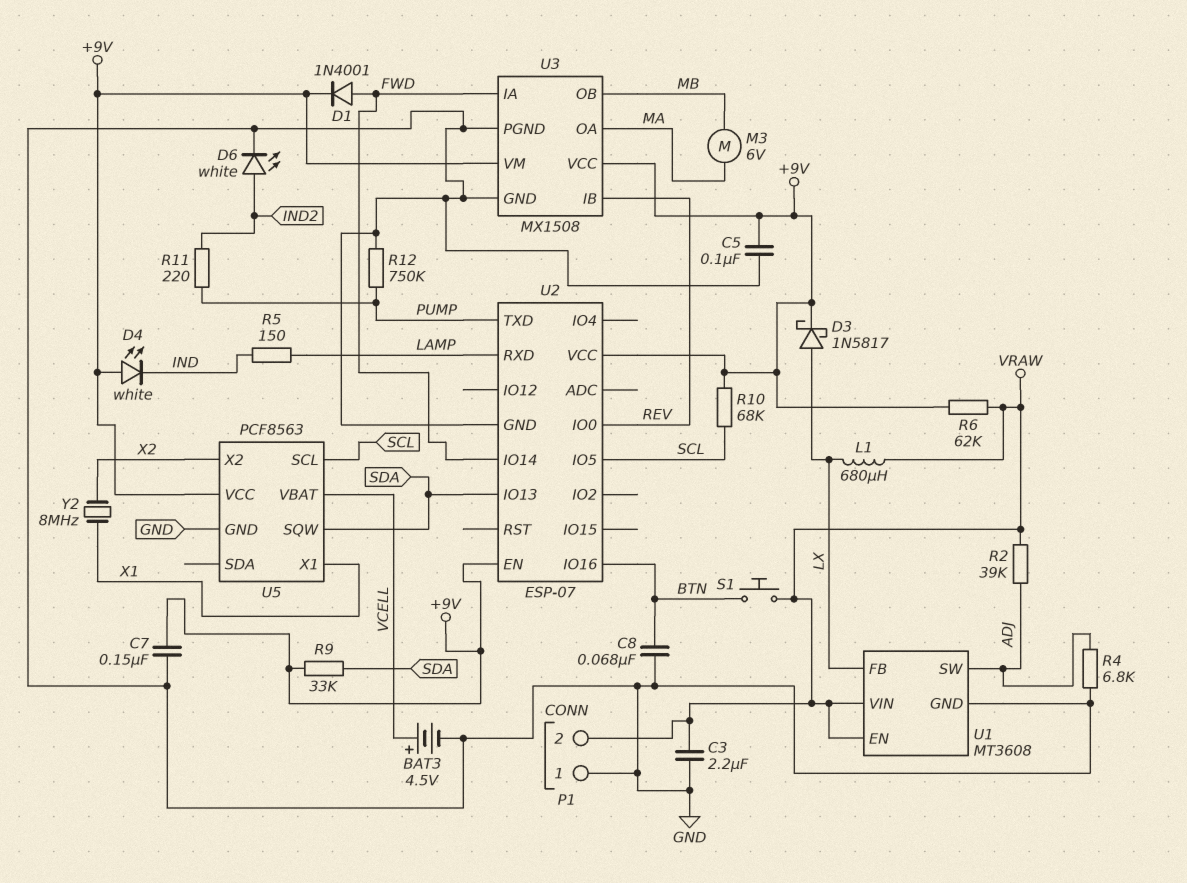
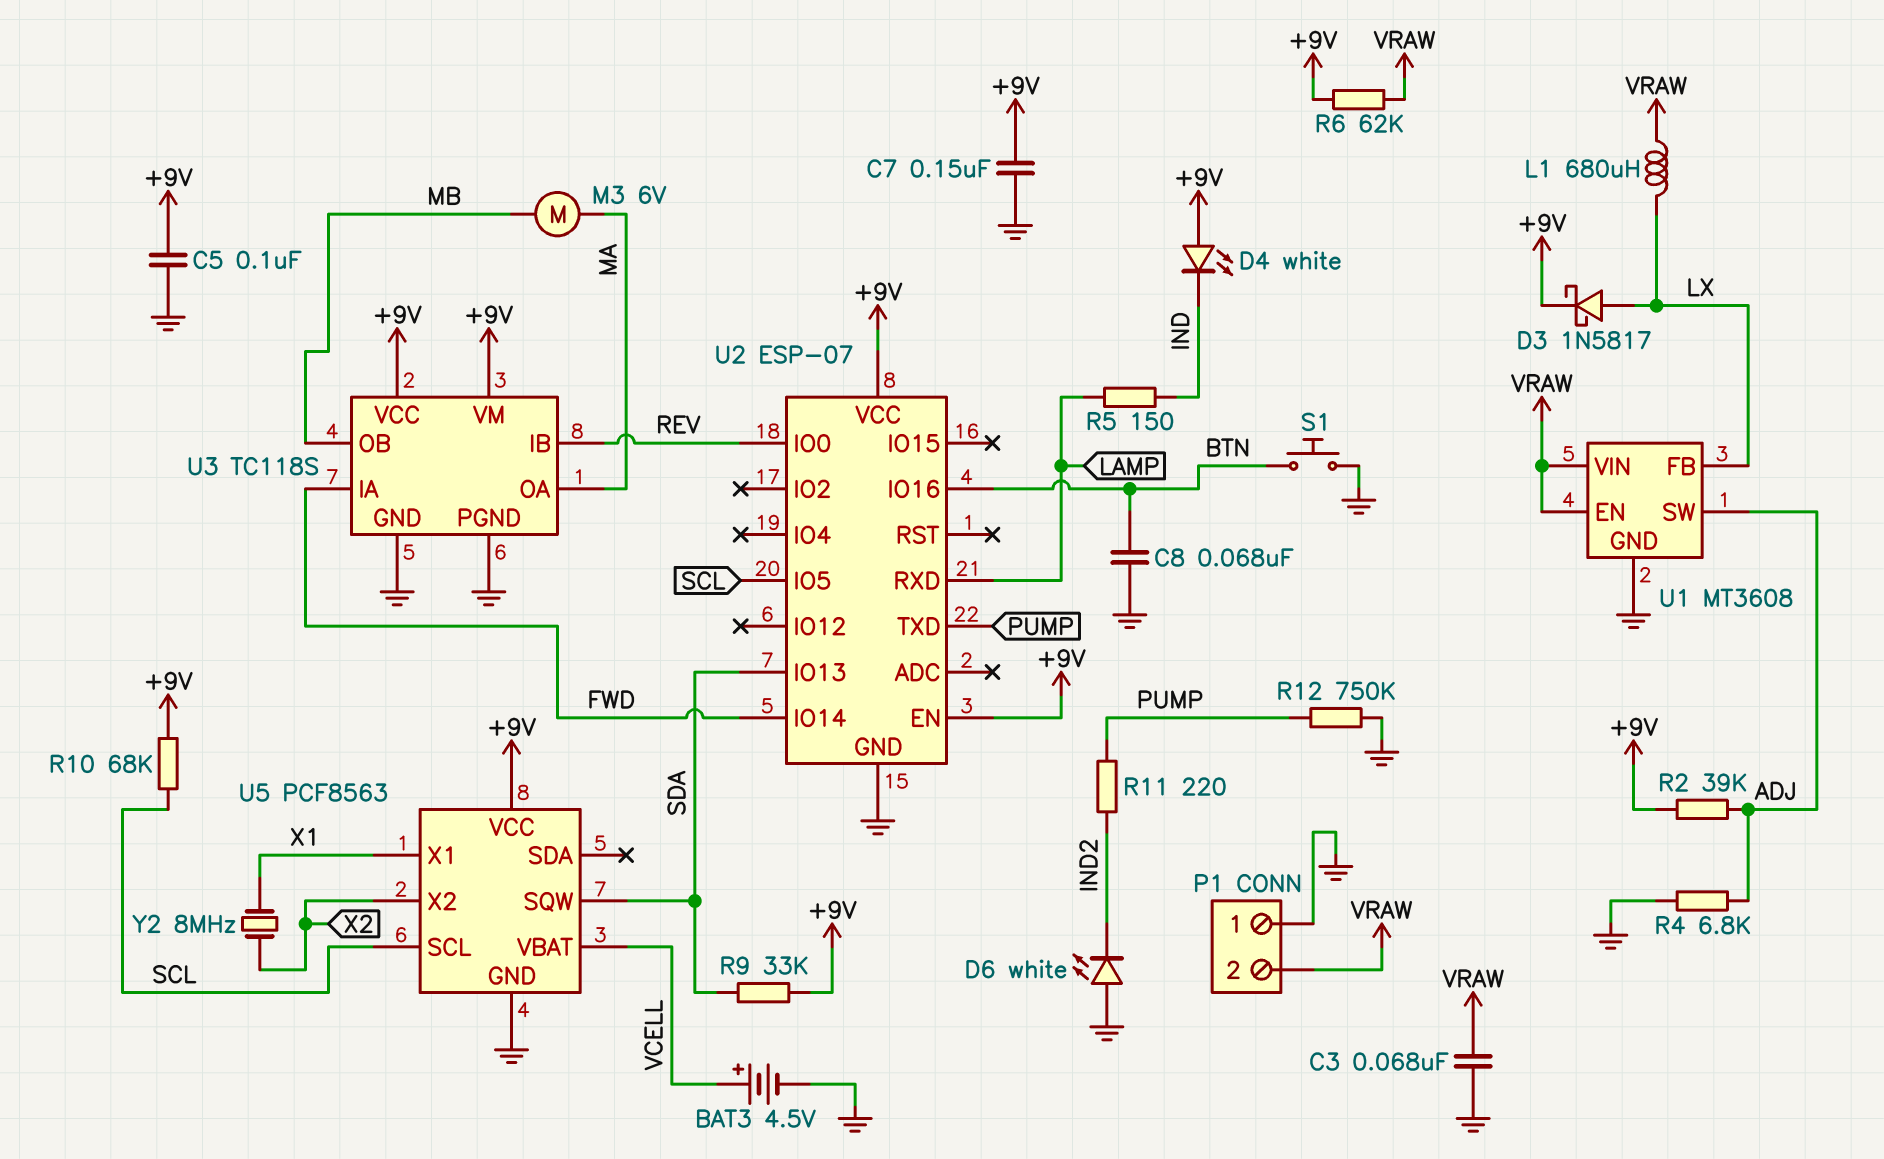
C3: 2.2uF (GND, VRAW) -> 68nF (GND, VRAW)
D1: diode 1N4001 (A FWD, K +9V) -> none
D6: LED white (A IND2, K GND) -> LED white (A GND, K IND2)
R2: 39k (ADJ, VRAW) -> 39k (+9V, ADJ)
S1: button (BTN, VRAW) -> button (BTN, GND)
U3: MX1508 -> TC118S

